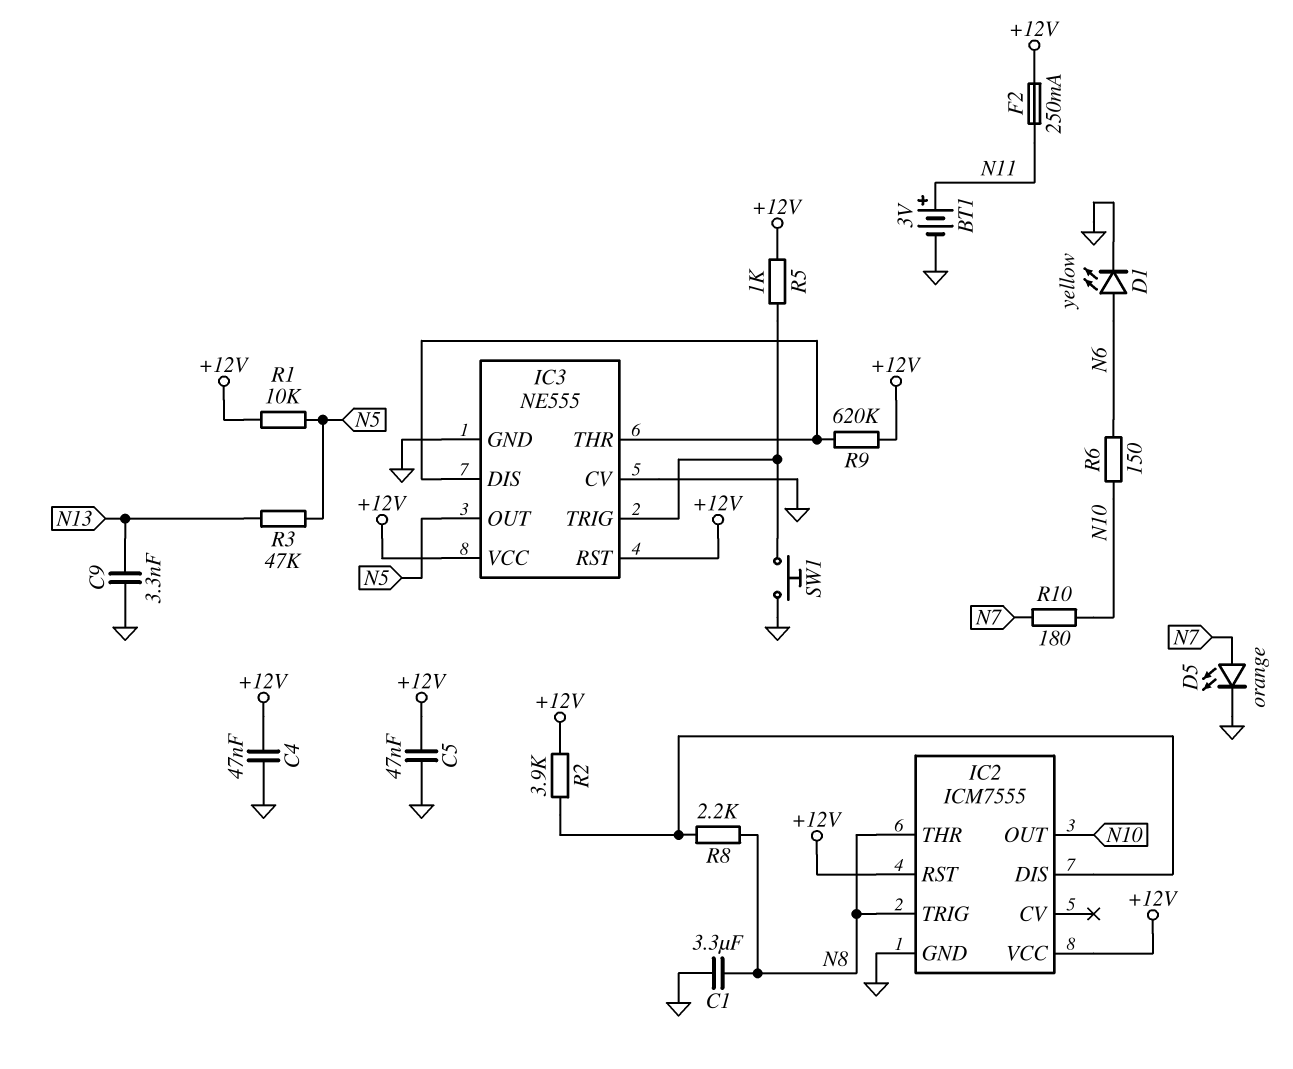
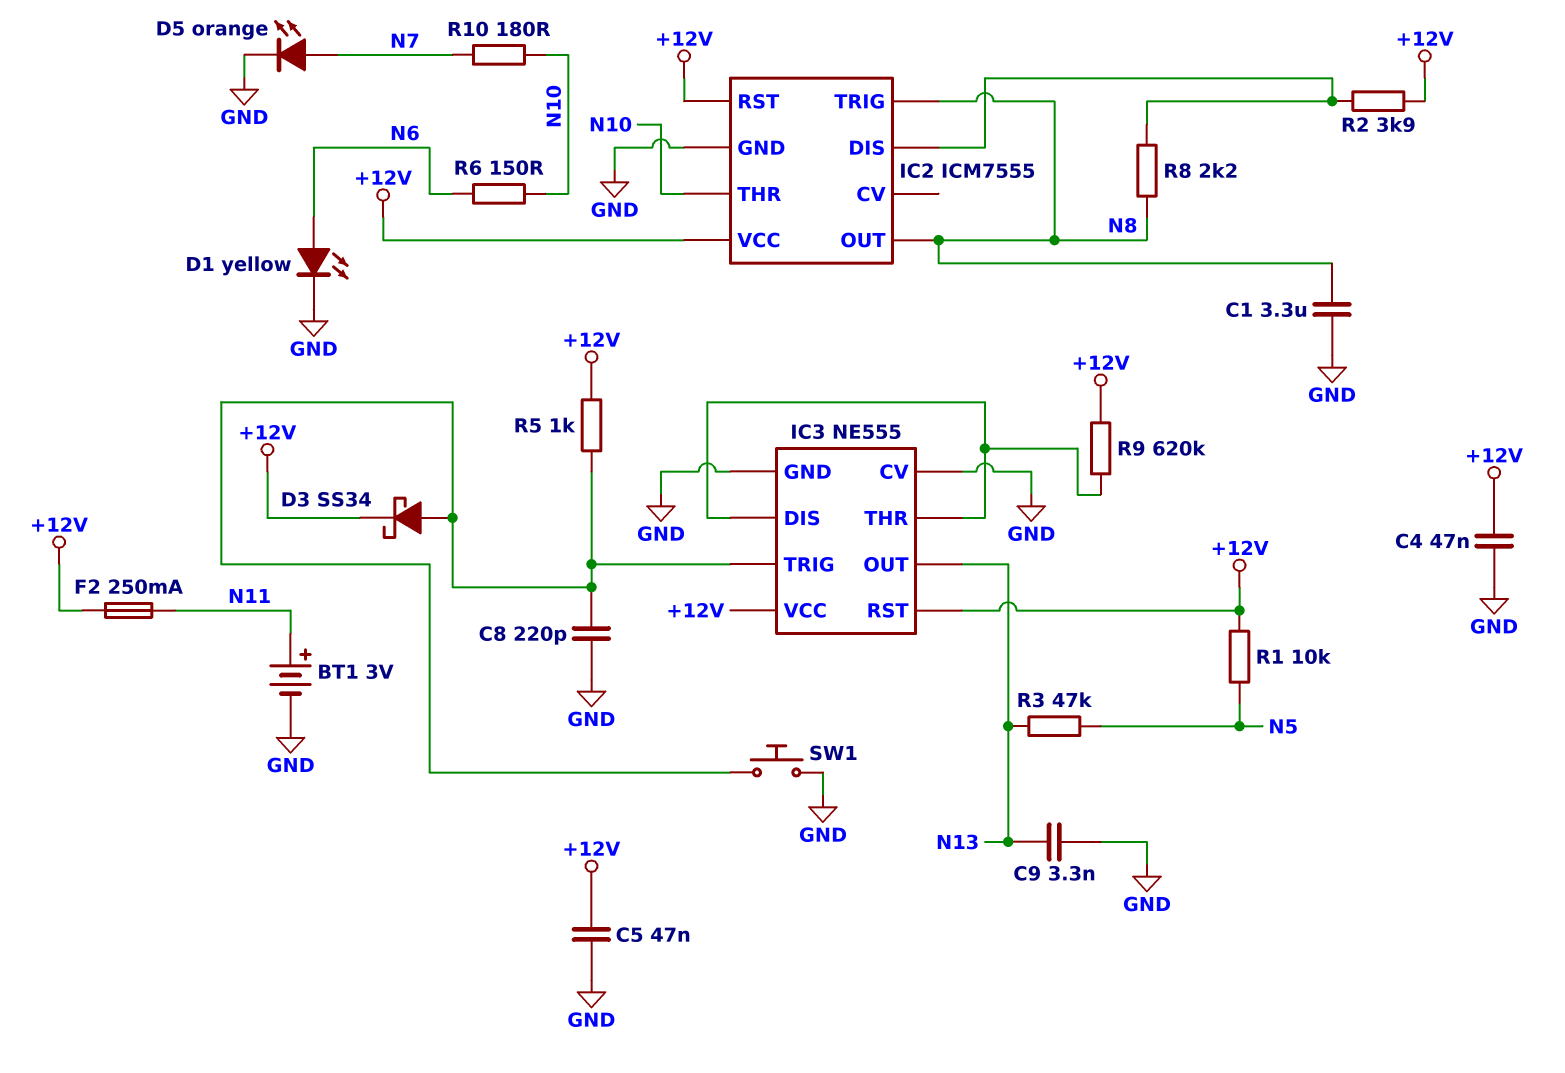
C8: none -> 220pF (GND, IC3/TRIG)
D3: none -> schottky SS34 (A IC3/TRIG, K +12V)
IC2 pin OUT: N10 -> N8
IC2 pin THR: N8 -> N10
IC3 pin OUT: N5 -> N13

